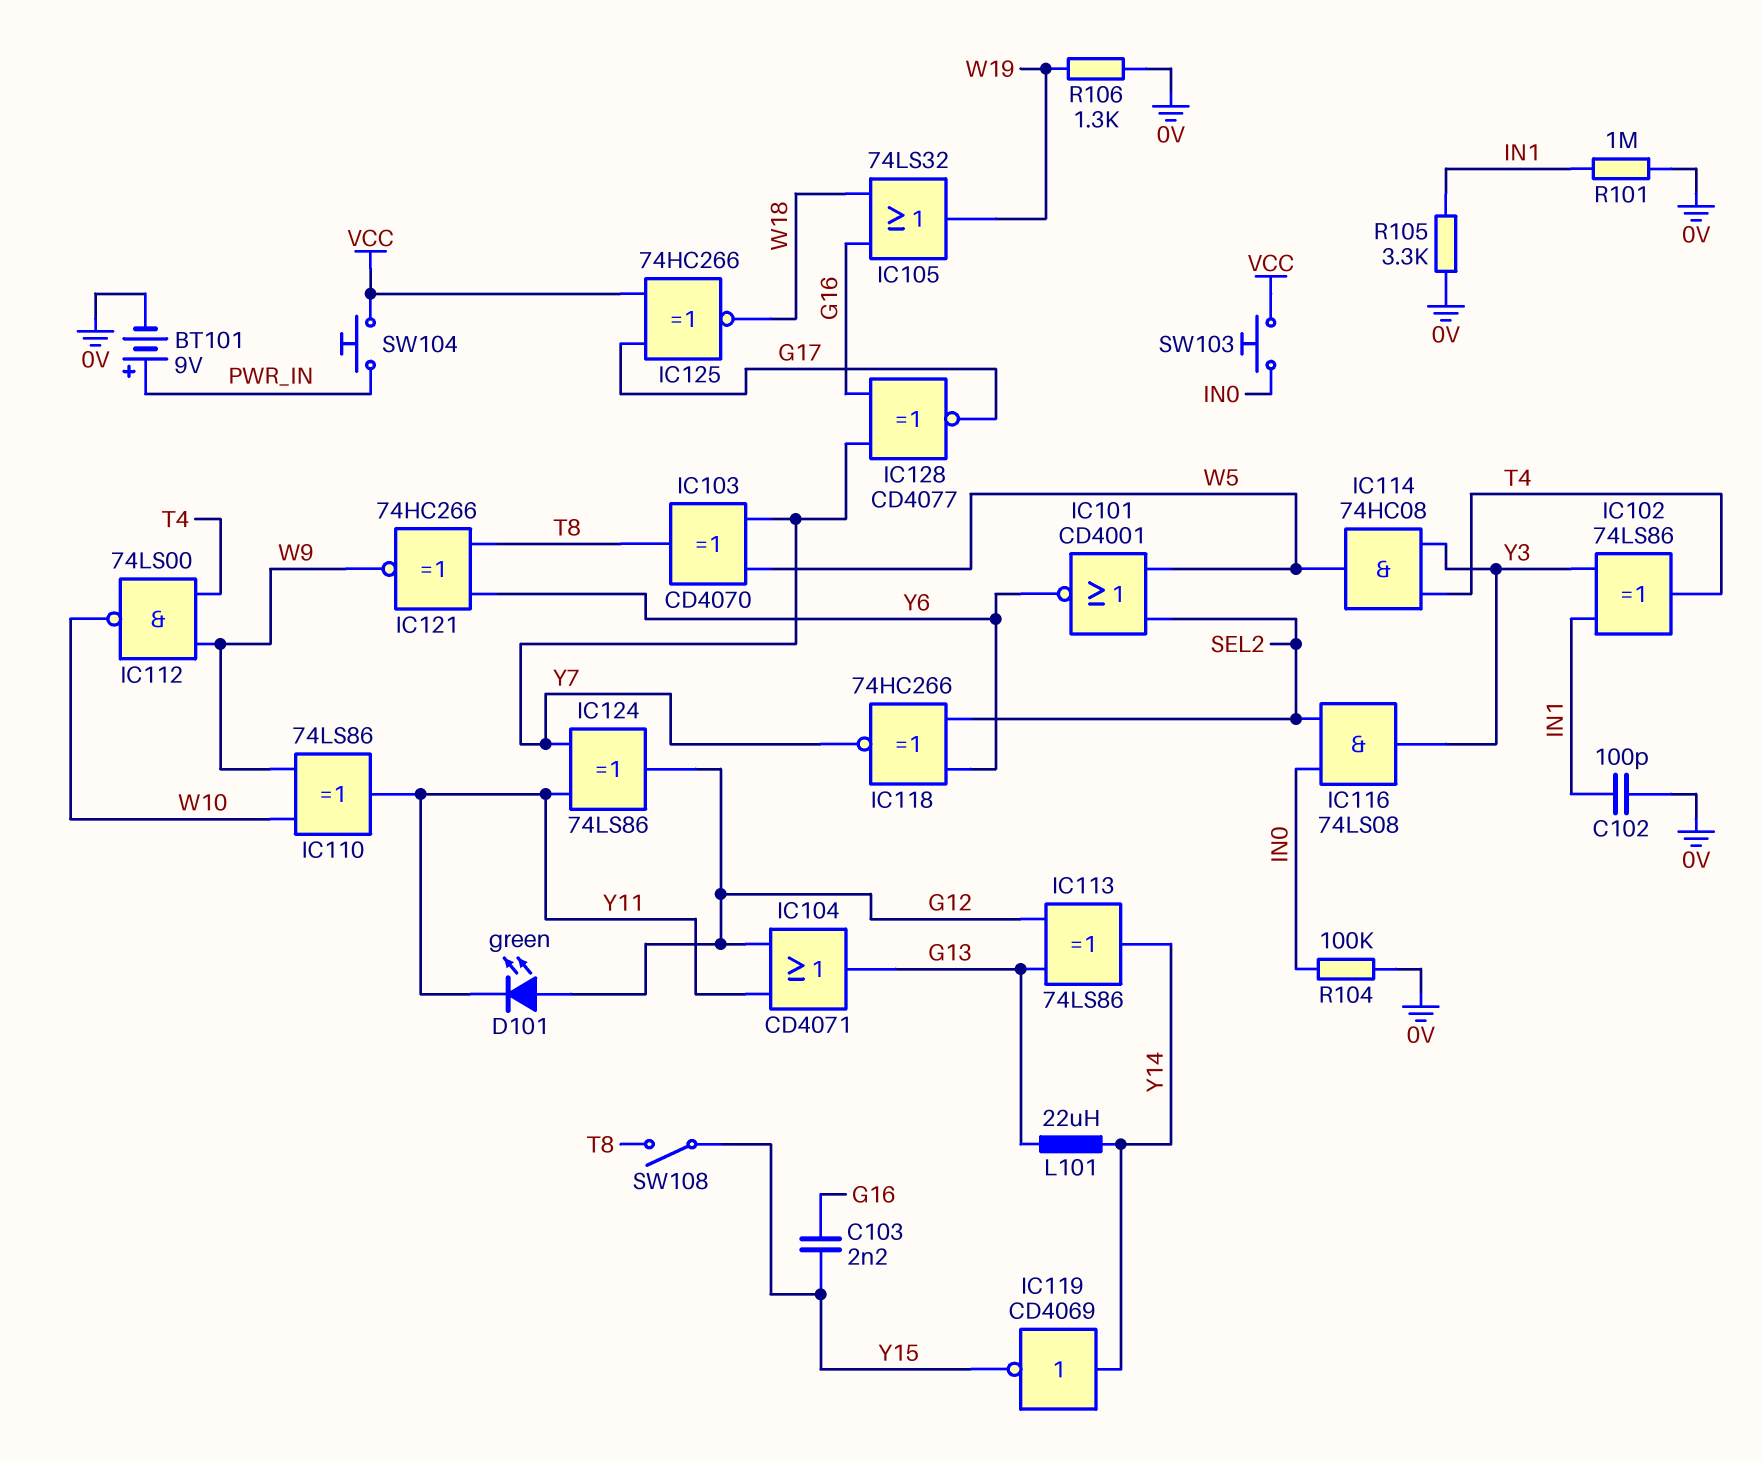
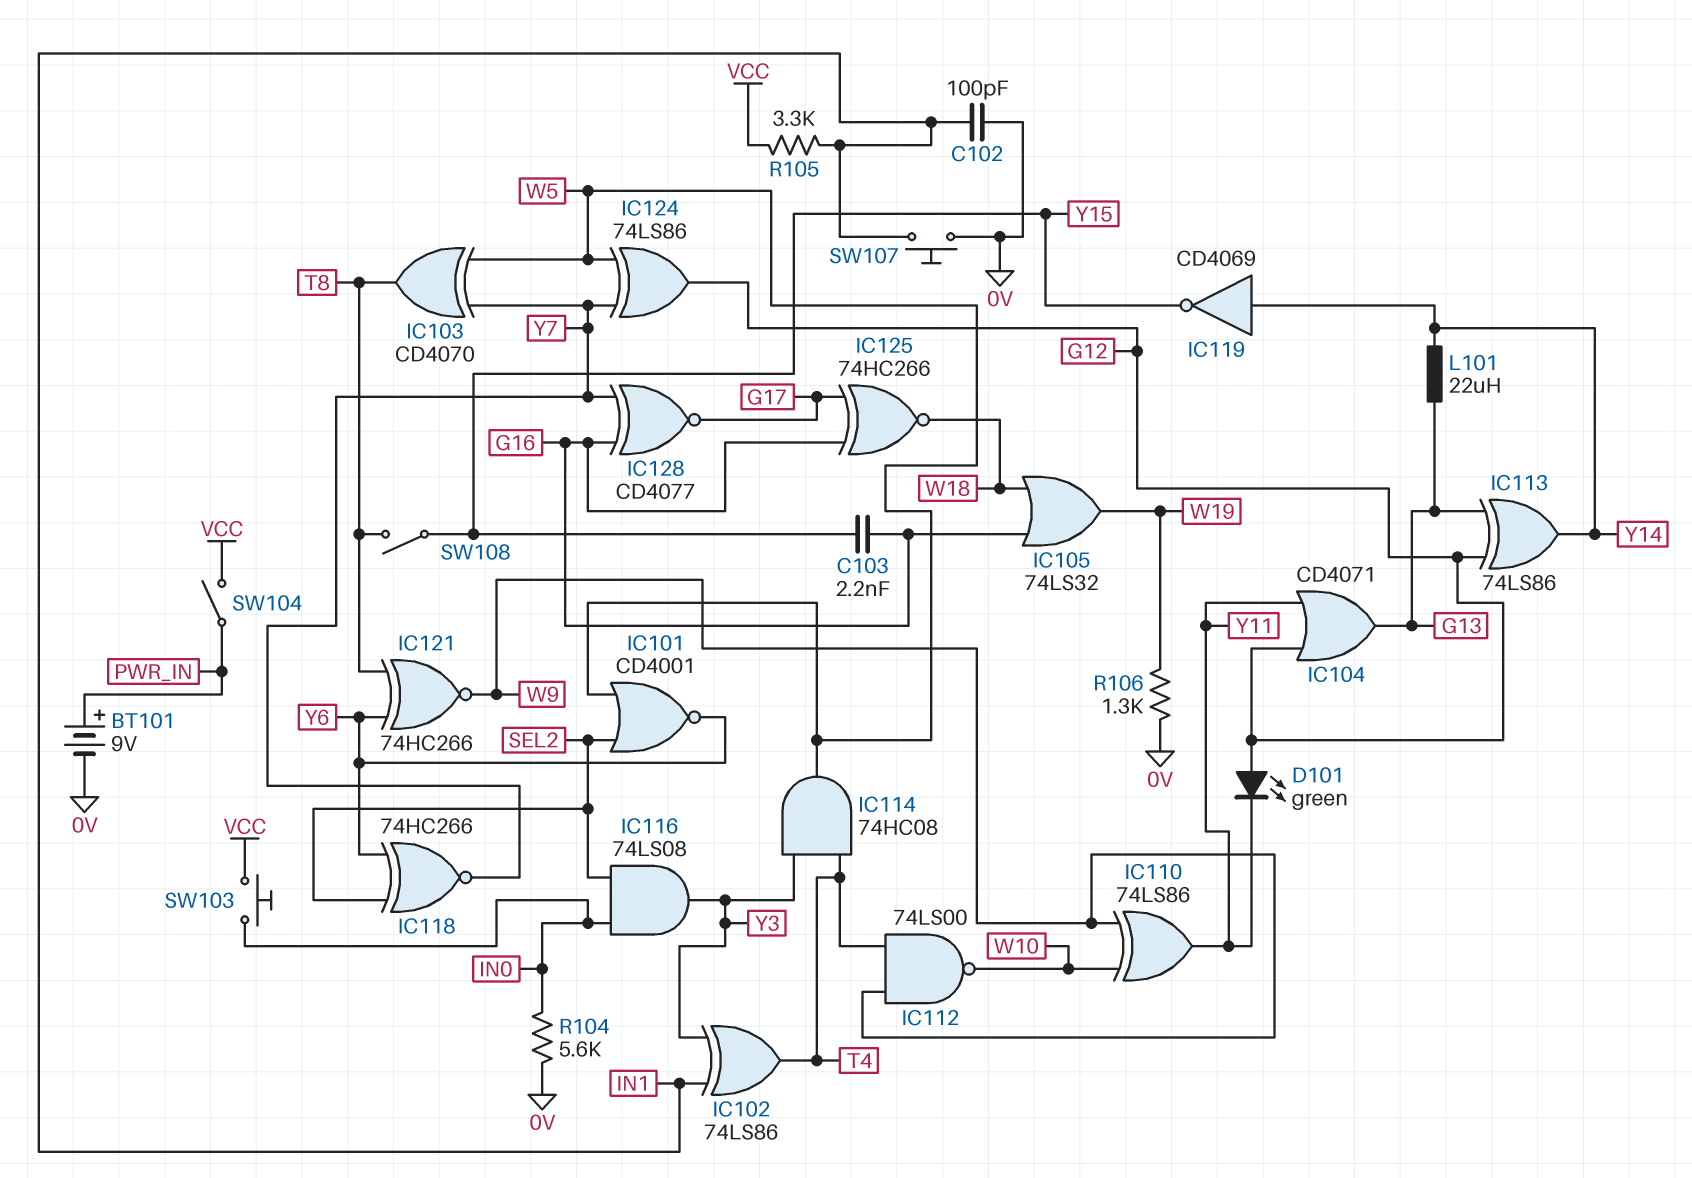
IC124: XOR 74LS86 (in Y7, in Y11, out G12) -> XOR 74LS86 (in W5, in Y7, out G12)
IC125: XNOR 74HC266 (in G17, in VCC, out W18) -> XNOR 74HC266 (in G16, in G17, out W18)
R101: 1M (0V, IN1) -> none
R104: 100k (0V, IN0) -> 5.6k (0V, IN0)
R105: 3.3k (0V, IN1) -> 3.3k (IN1, VCC)
SW104: button (PWR_IN, VCC) -> switch (PWR_IN, VCC)
SW107: none -> button (0V, IN1)

